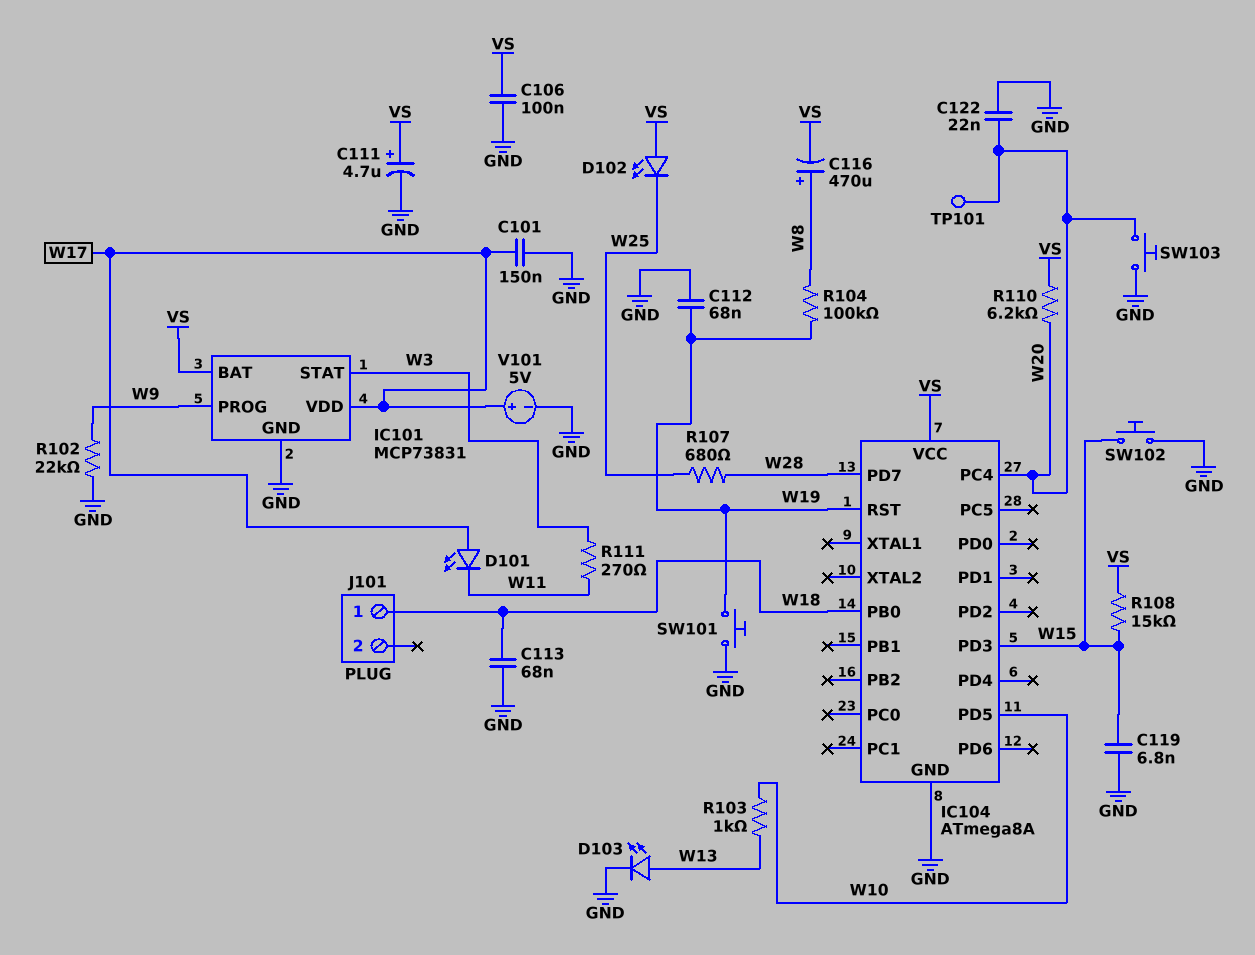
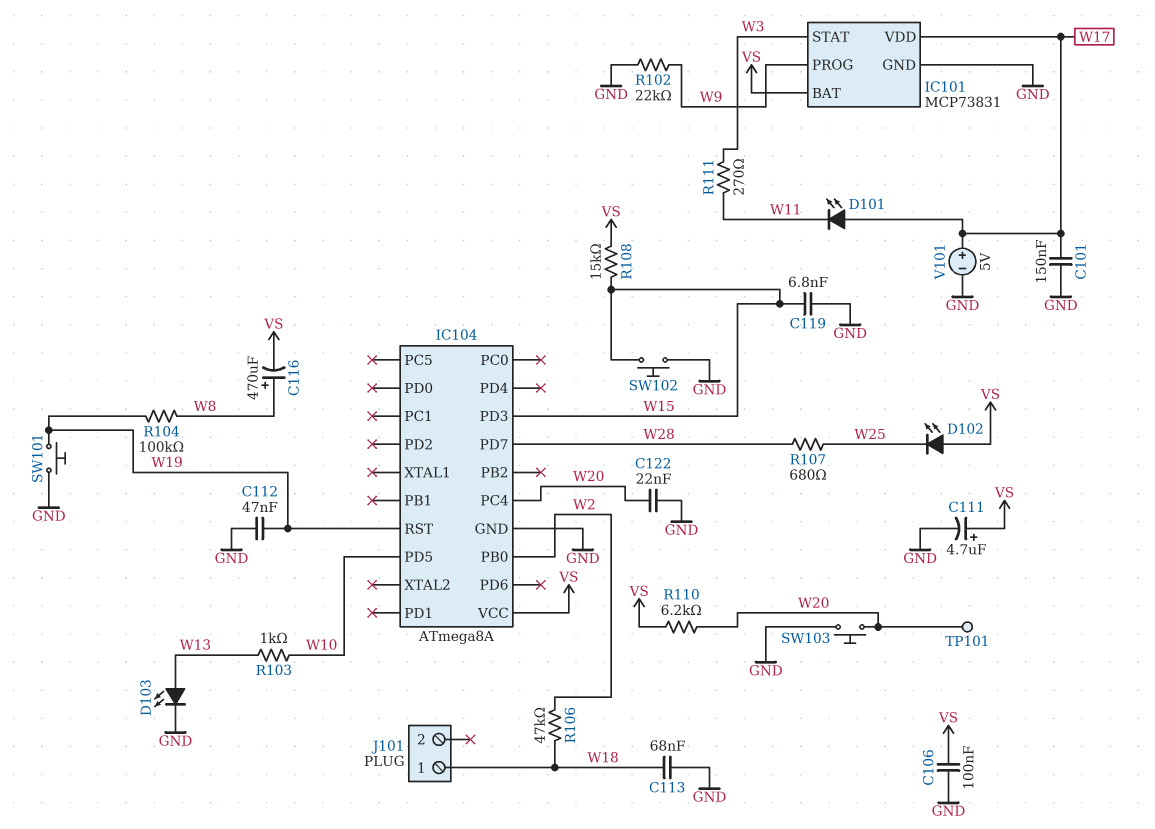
C112: 68nF (GND, W19) -> 47nF (GND, W19)
IC104 pin PB0: W18 -> W2
R106: none -> 47k (W2, W18)

